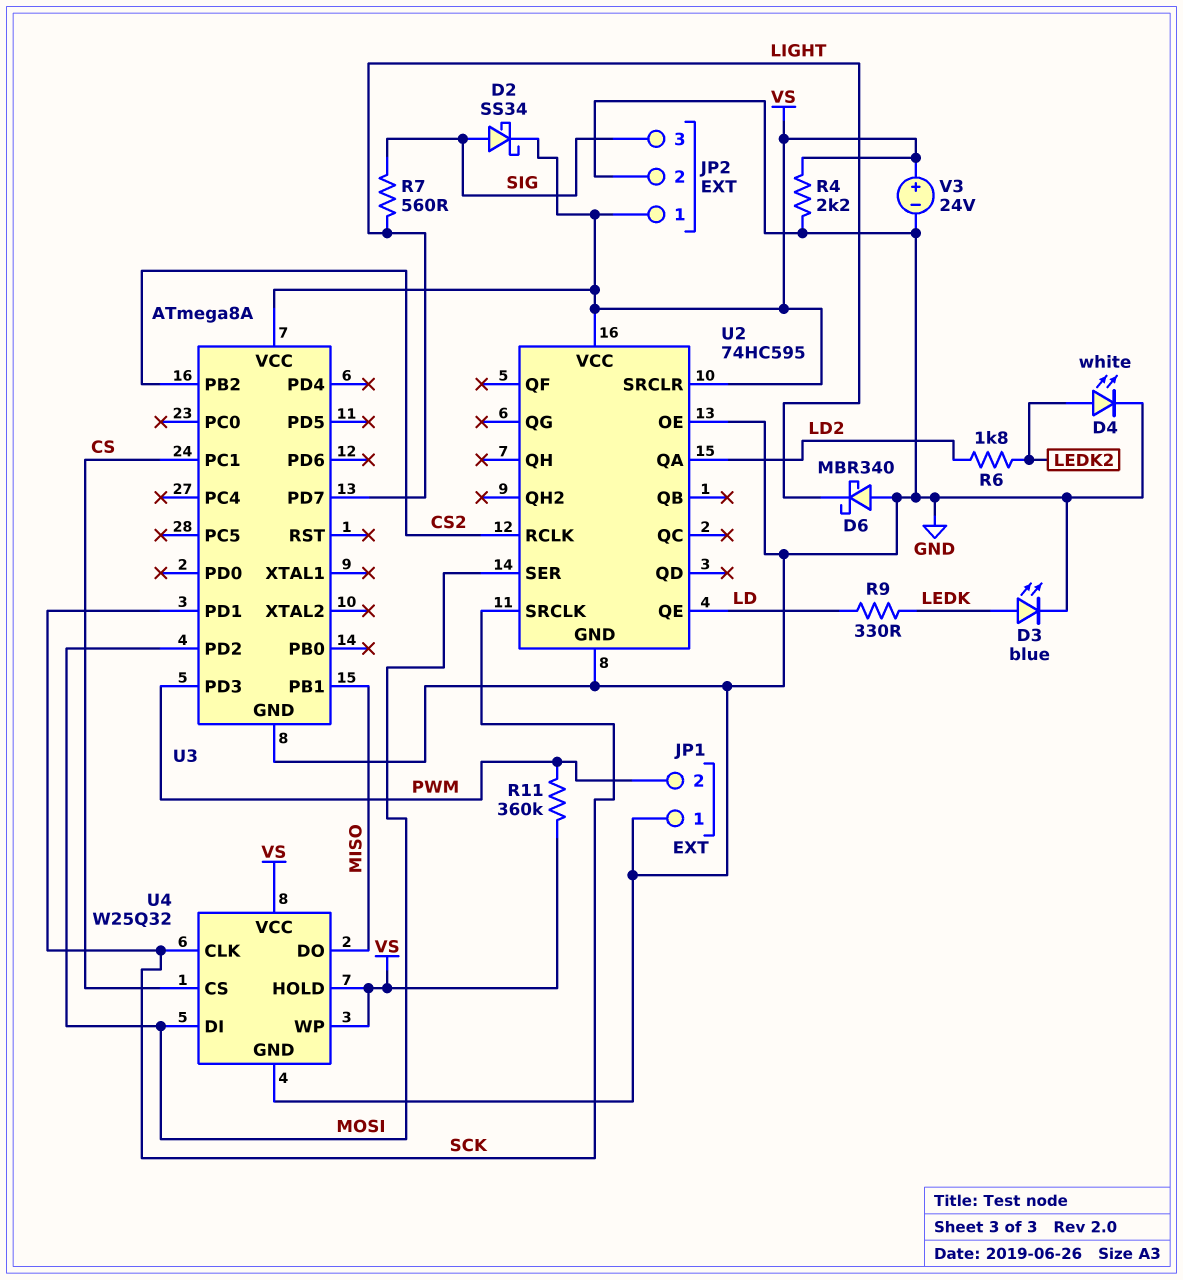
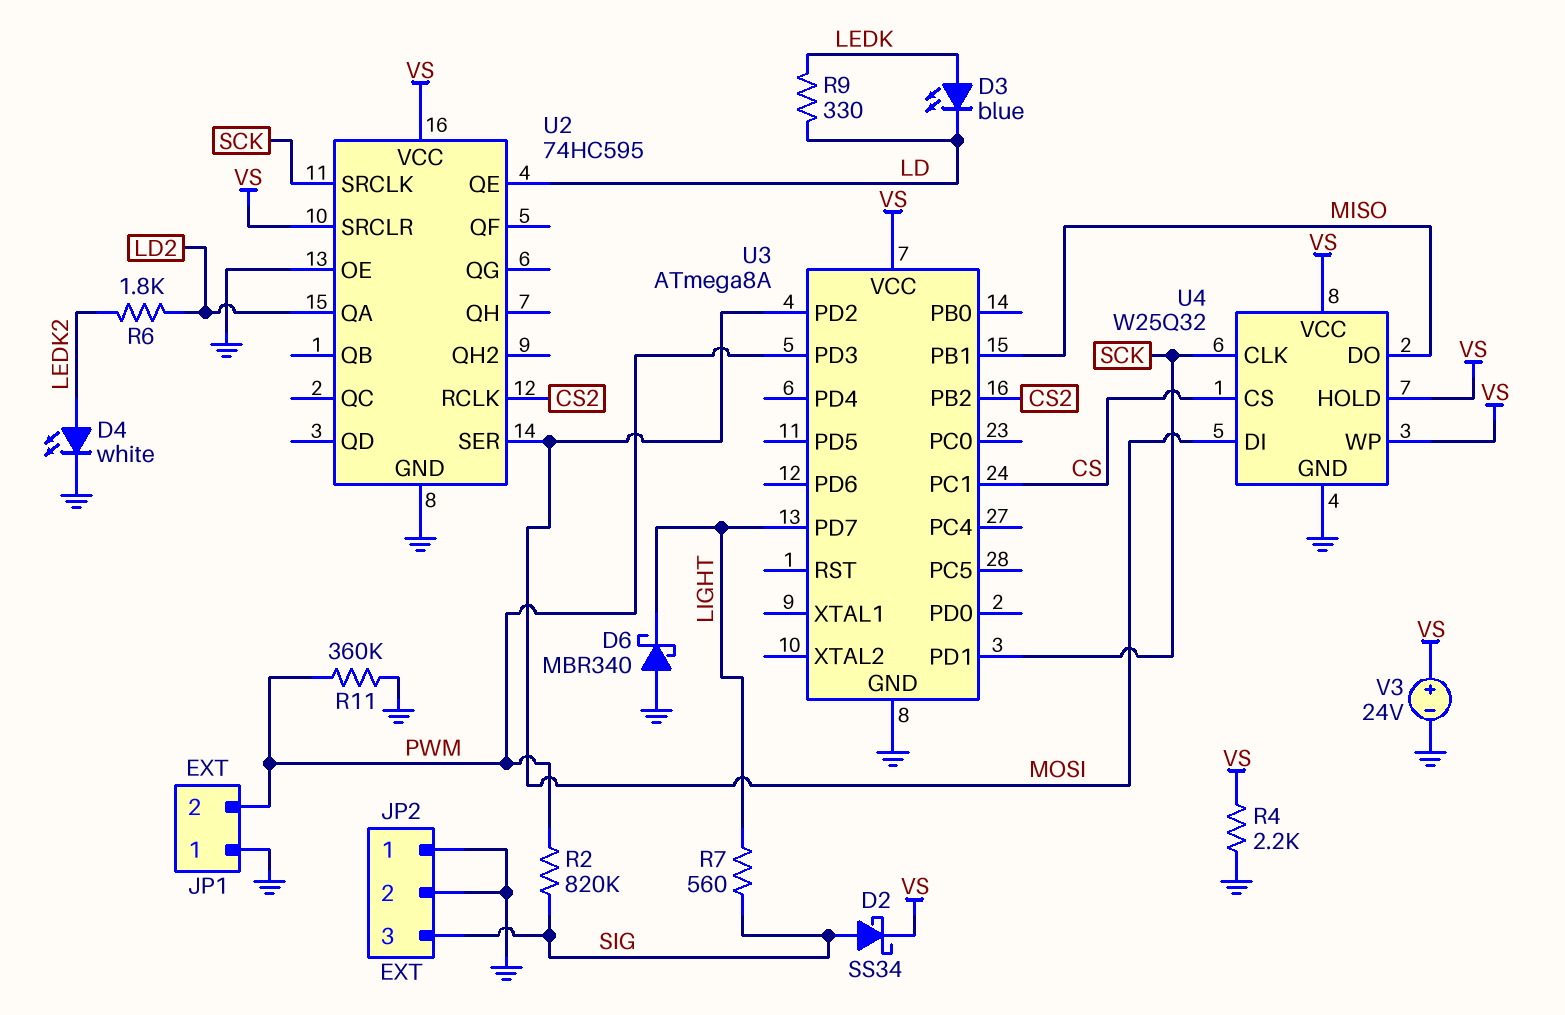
D3: LED blue (A LEDK, K GND) -> LED blue (A LEDK, K LD)
JP2 pin 1: VS -> GND
R2: none -> 820k (PWM, SIG)
R11: 360k (PWM, VS) -> 360k (GND, PWM)

